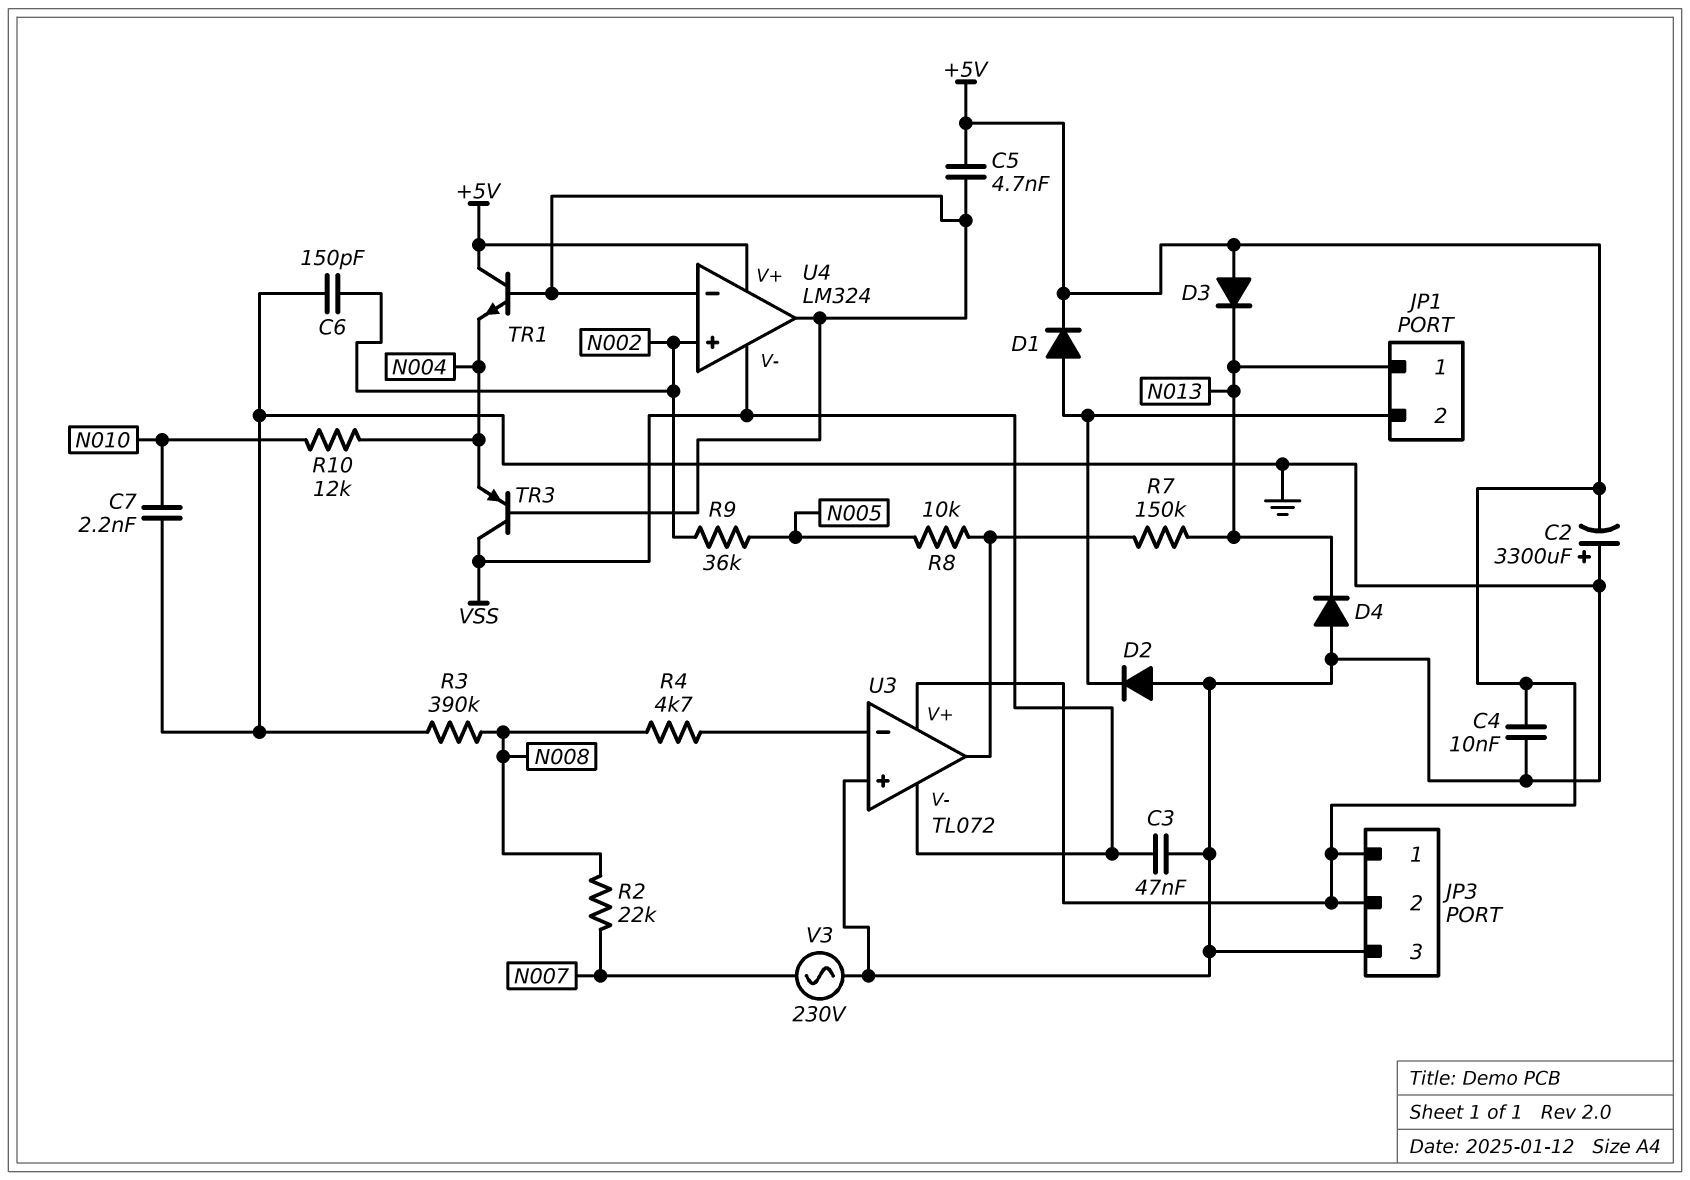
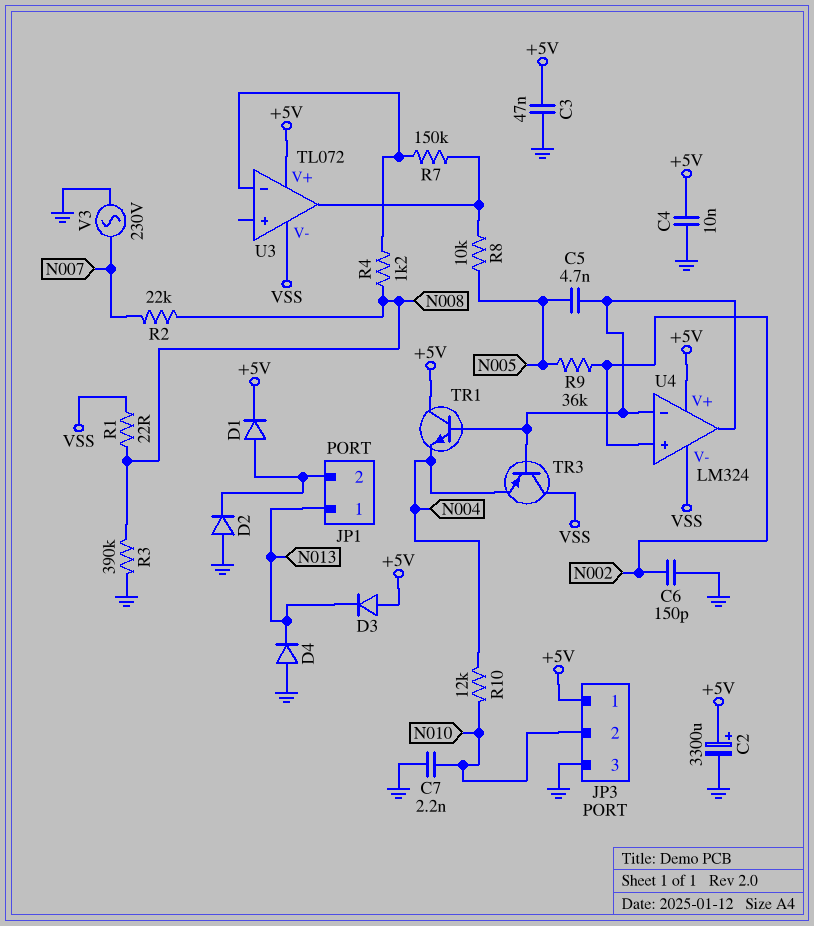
C2: 3300uF (plus GND, minus +5V) -> 3300uF (plus +5V, minus GND)
C3: 47nF (GND, VSS) -> 47nF (+5V, GND)
C5: 4.7nF (+5V, U4/in-) -> 4.7nF (N005, U4/in-)
JP3 pin 2: +5V -> N010
R1: none -> 22 (N008, VSS)
R4: 4.7k (N008, U3/in-) -> 1.2k (N008, U3/in-)
R7: 150k (N013, U3/out) -> 150k (U3/in-, U3/out)
U3 pin in+: GND -> none

